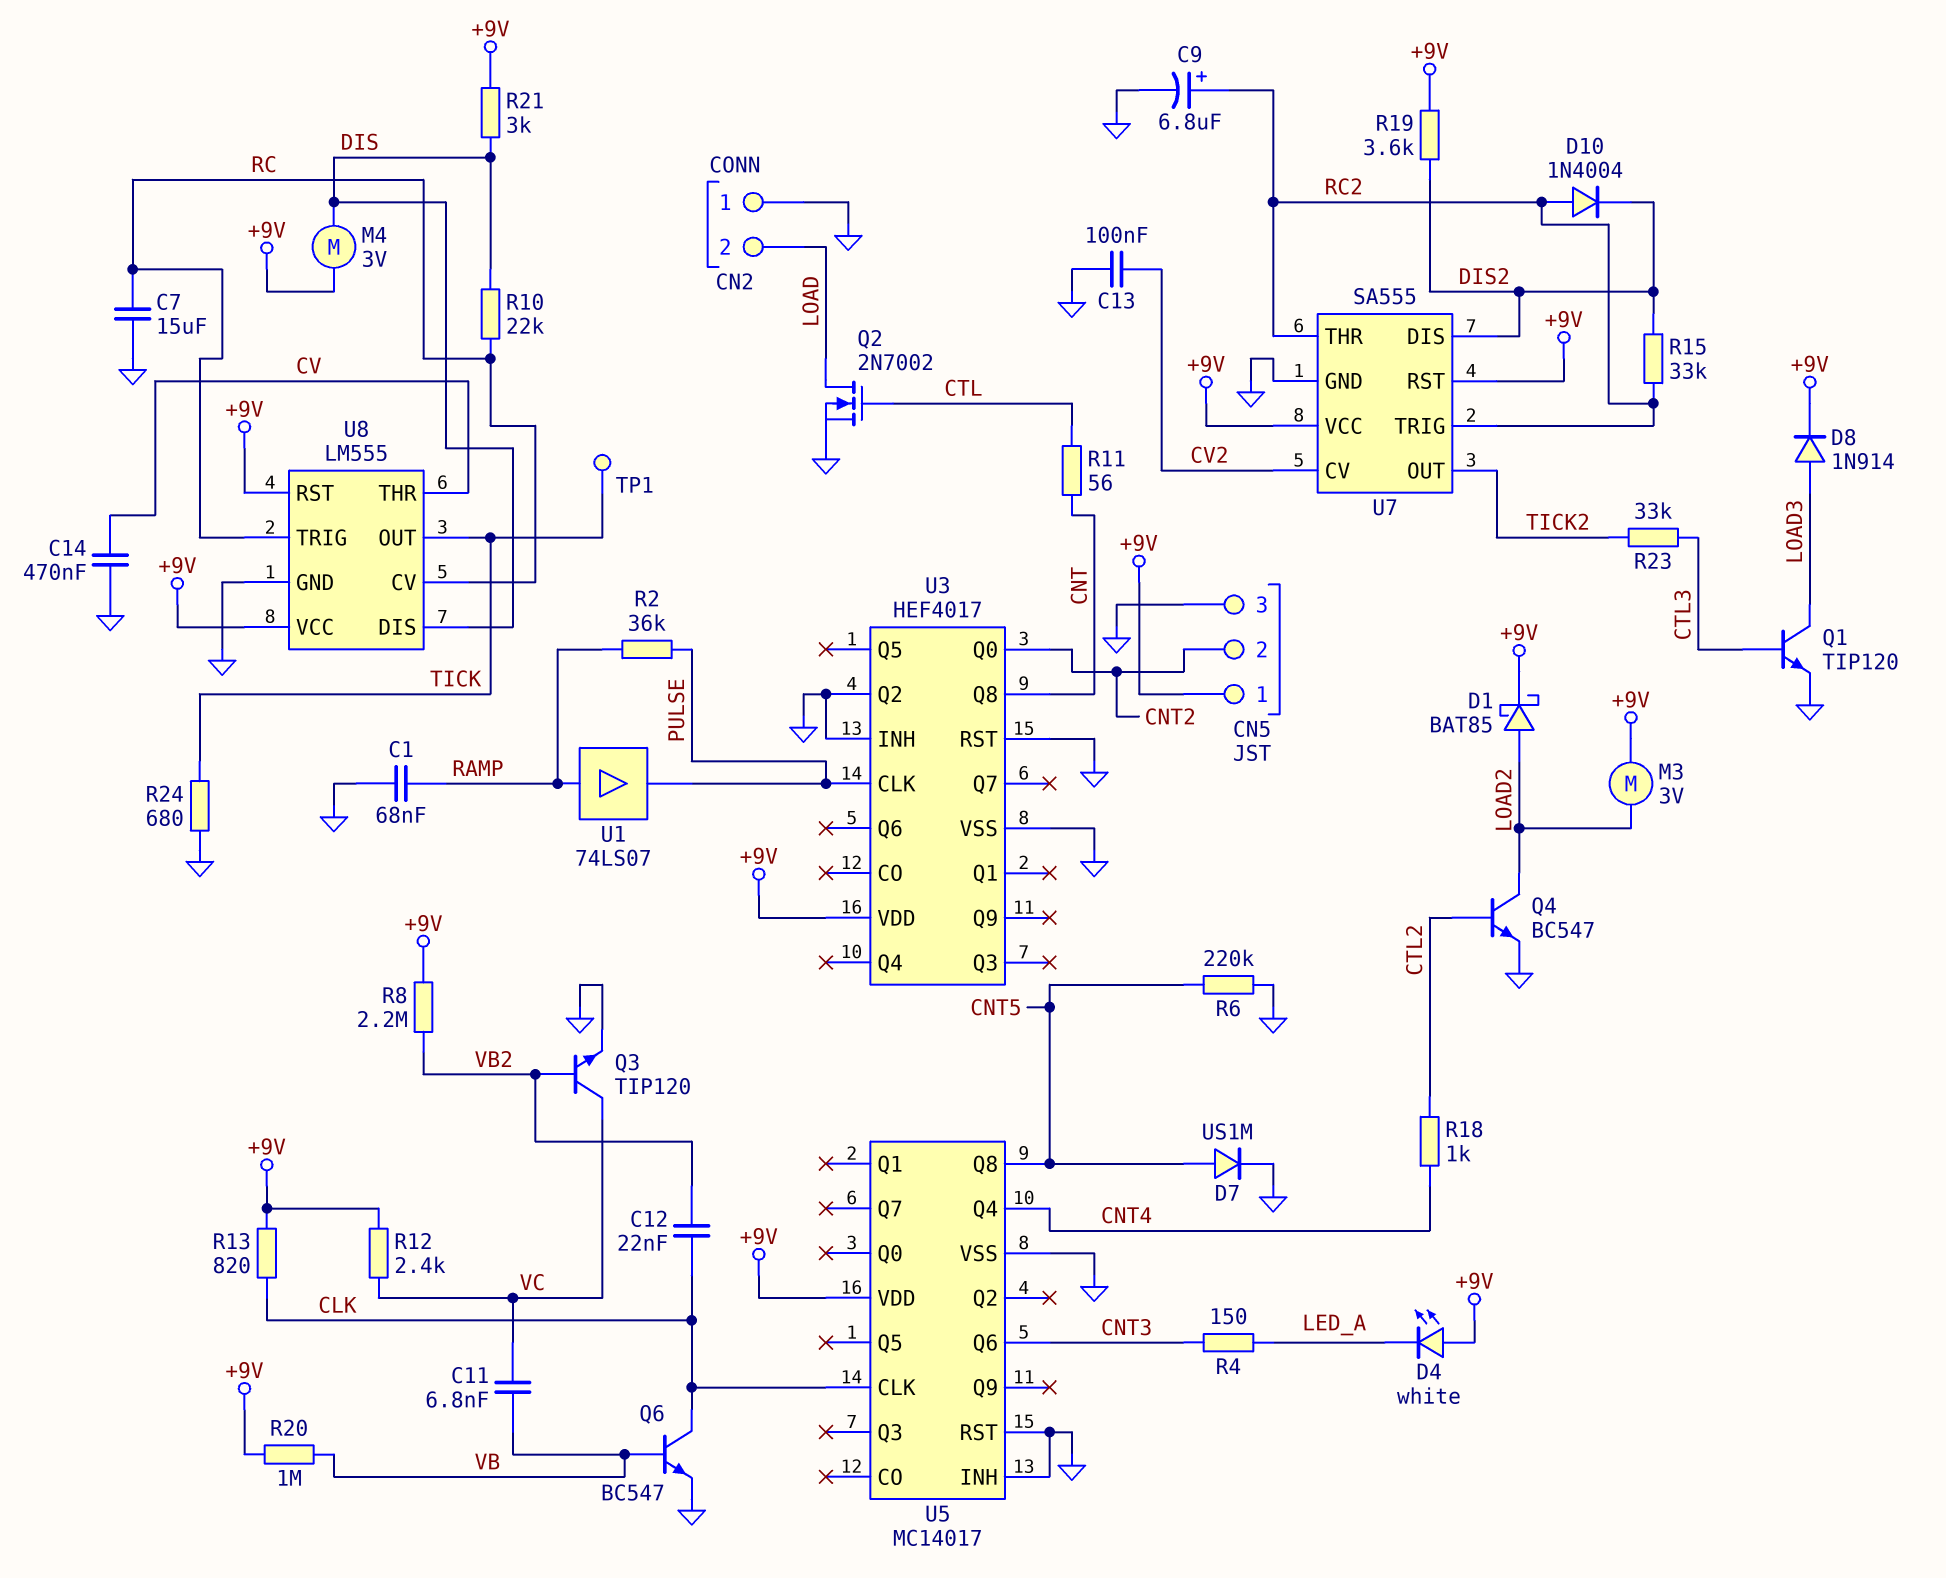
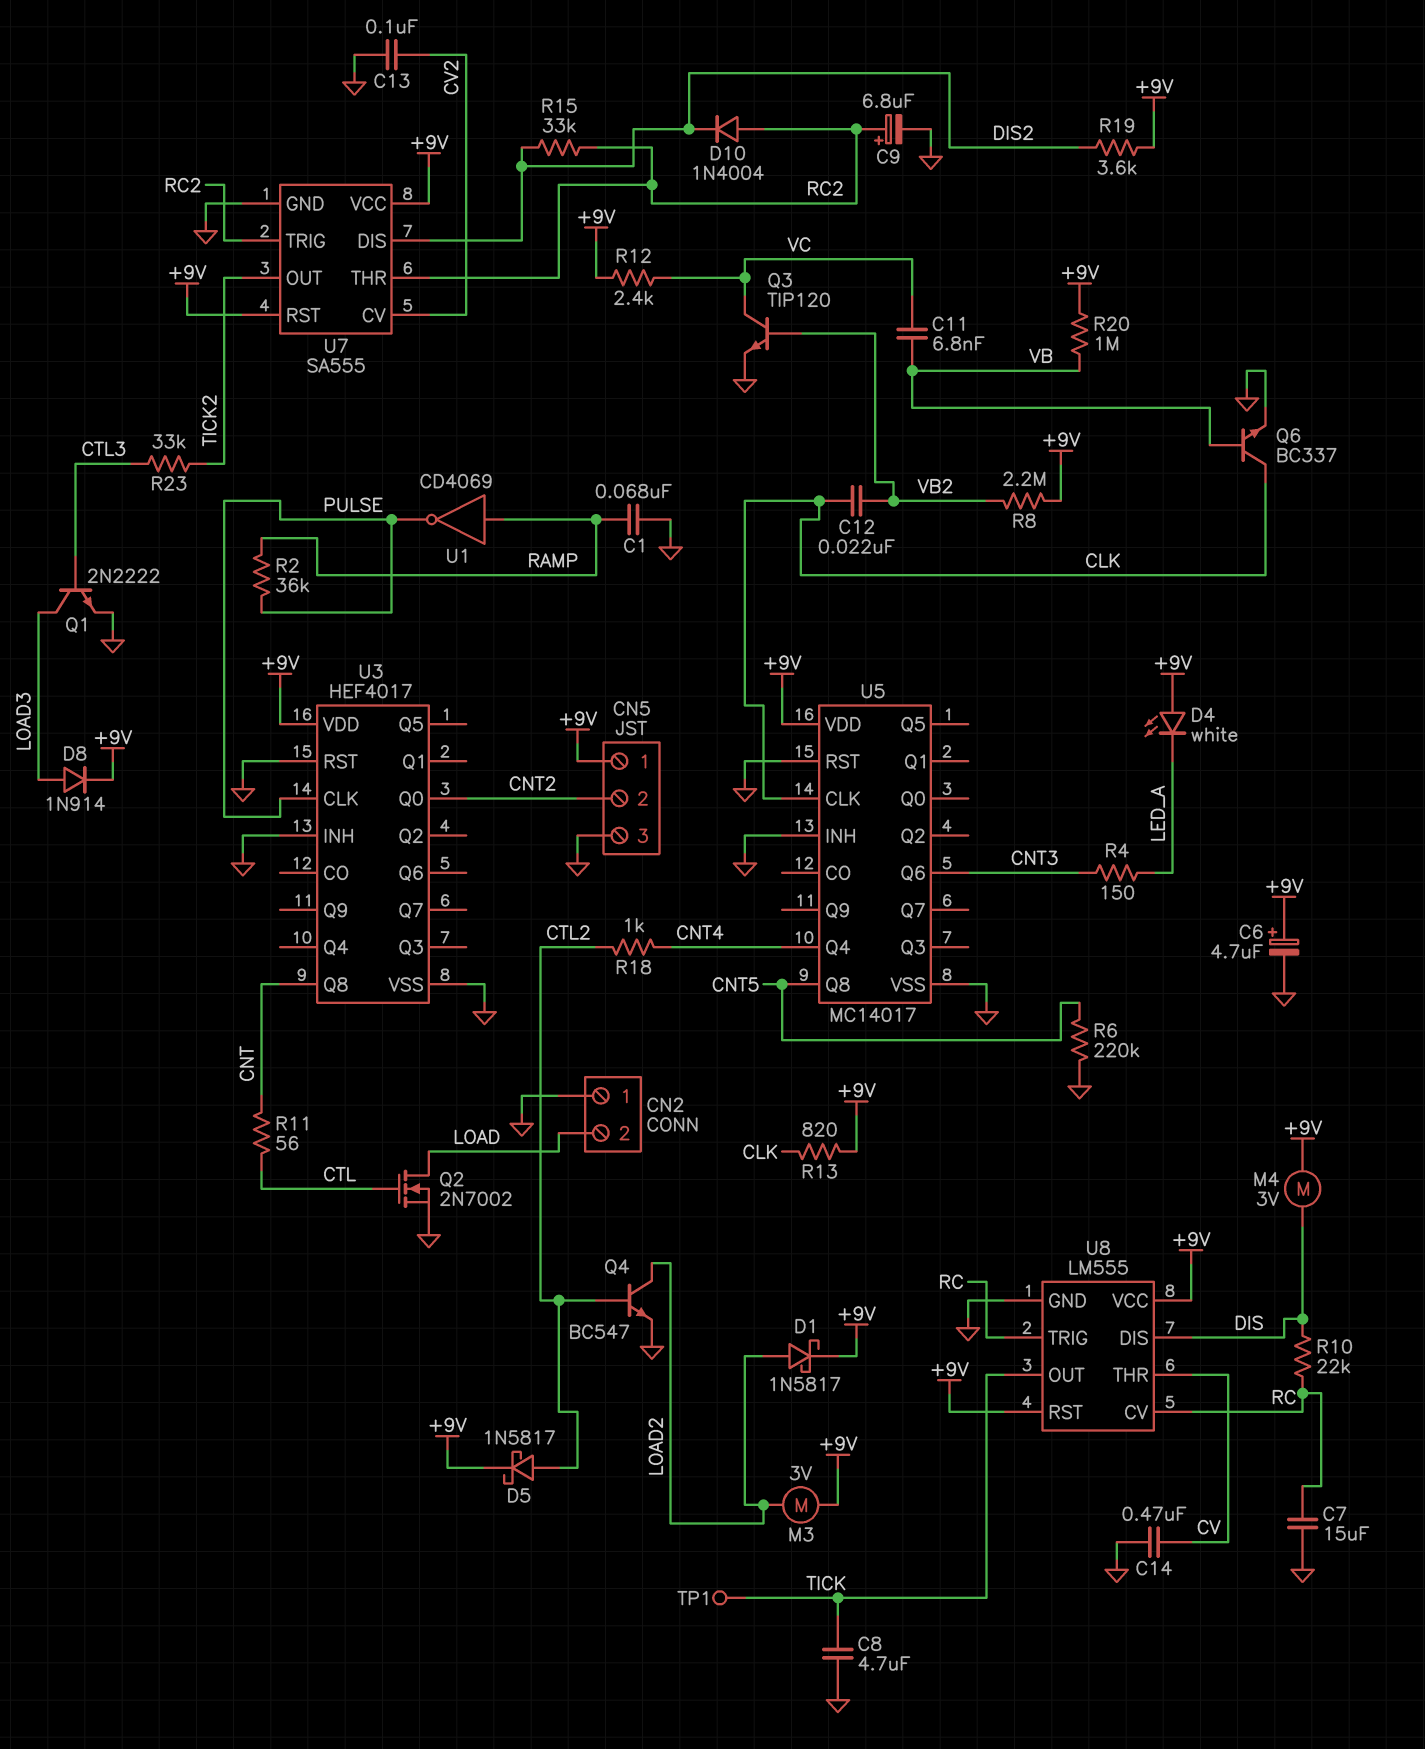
C6: none -> 4.7uF (plus +9V, minus GND)
C8: none -> 4.7uF (GND, TICK)
D1: schottky BAT85 (A LOAD2, K +9V) -> schottky 1N5817 (A LOAD2, K +9V)
D5: none -> schottky 1N5817 (A CTL2, K +9V)
D7: diode US1M (A CNT5, K GND) -> none
Q1: NPN TIP120 (B CTL3, C LOAD3, E GND) -> NPN 2N2222 (B CTL3, C LOAD3, E GND)
Q6: NPN BC547 (B VB, C CLK, E GND) -> NPN BC337 (B VB, C CLK, E GND)
R21: 3k (+9V, DIS) -> none
R24: 680 (GND, TICK) -> none
U1: buffer 74LS07 (in RAMP, out PULSE) -> NOT CD4069 (in RAMP, out PULSE)
U3 pin Q2: GND -> none

